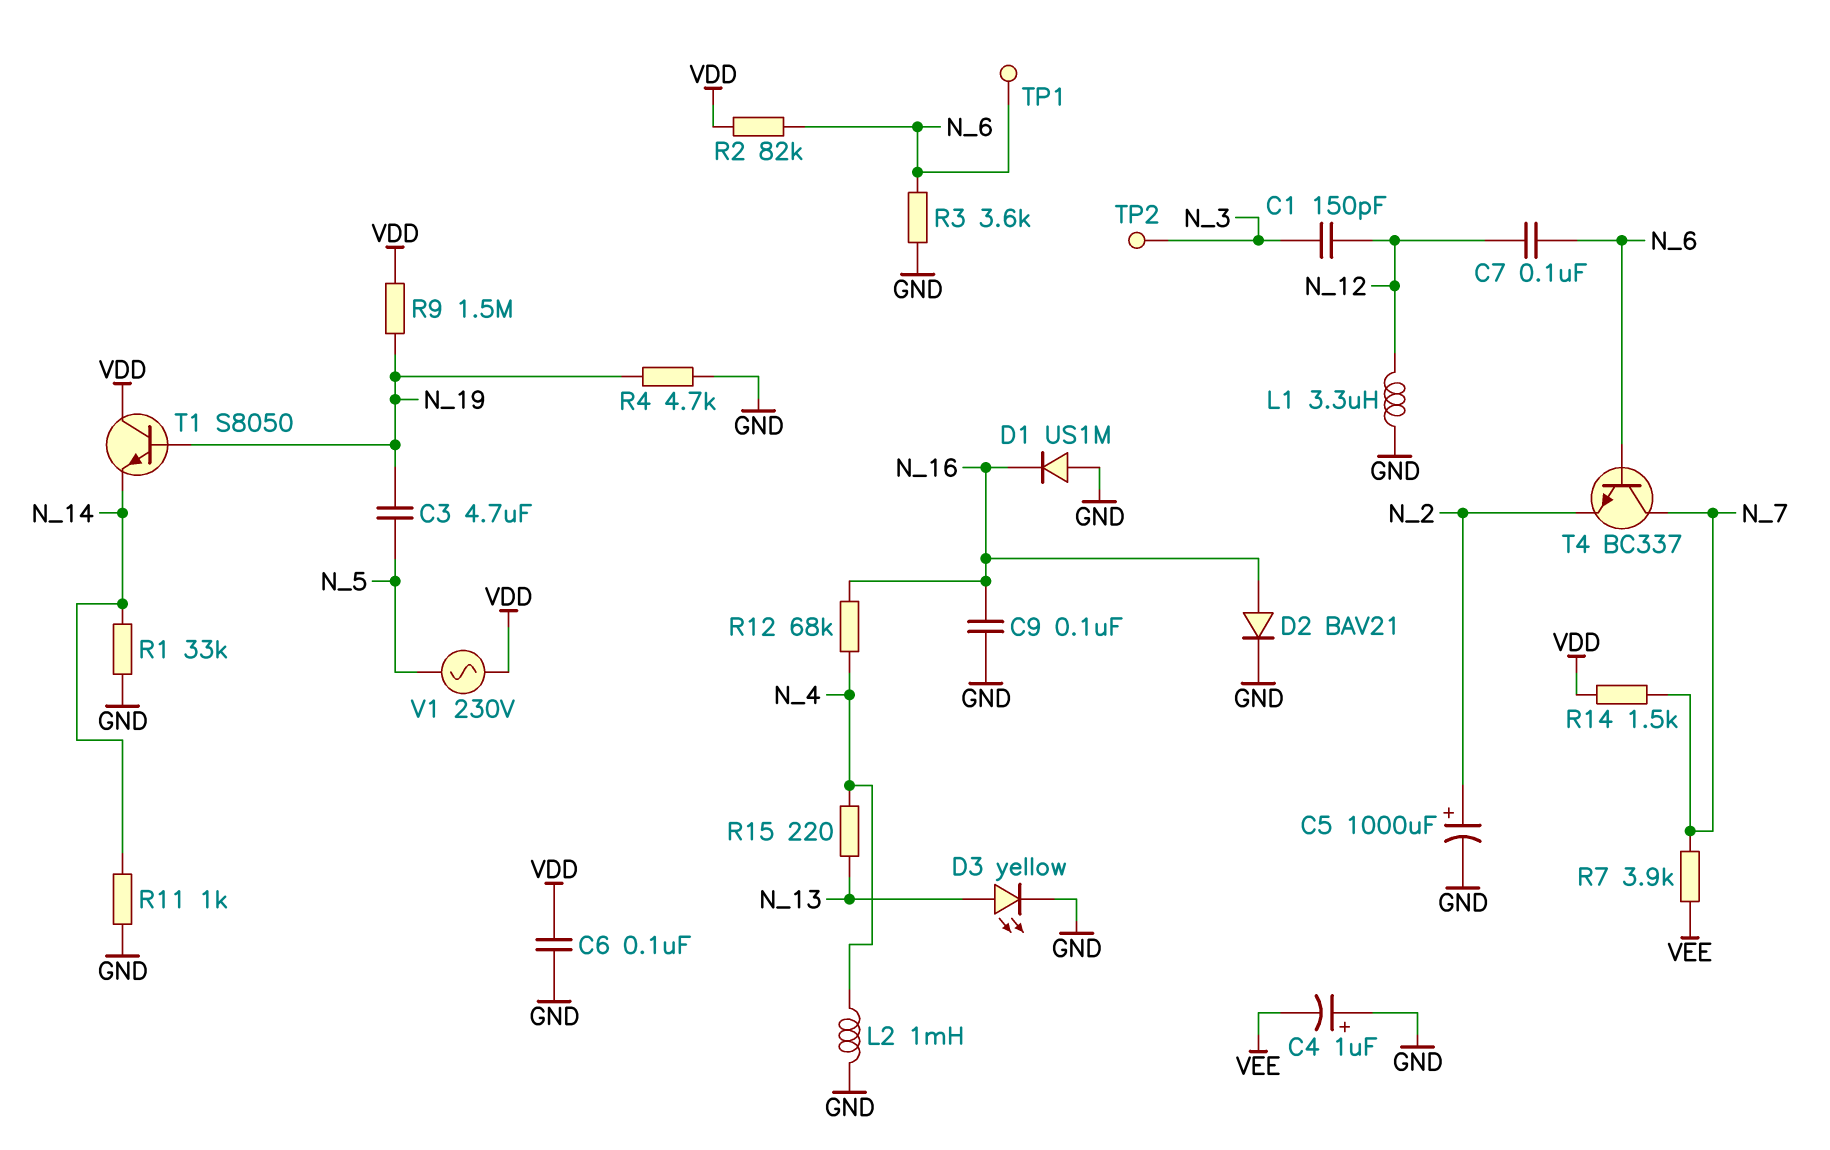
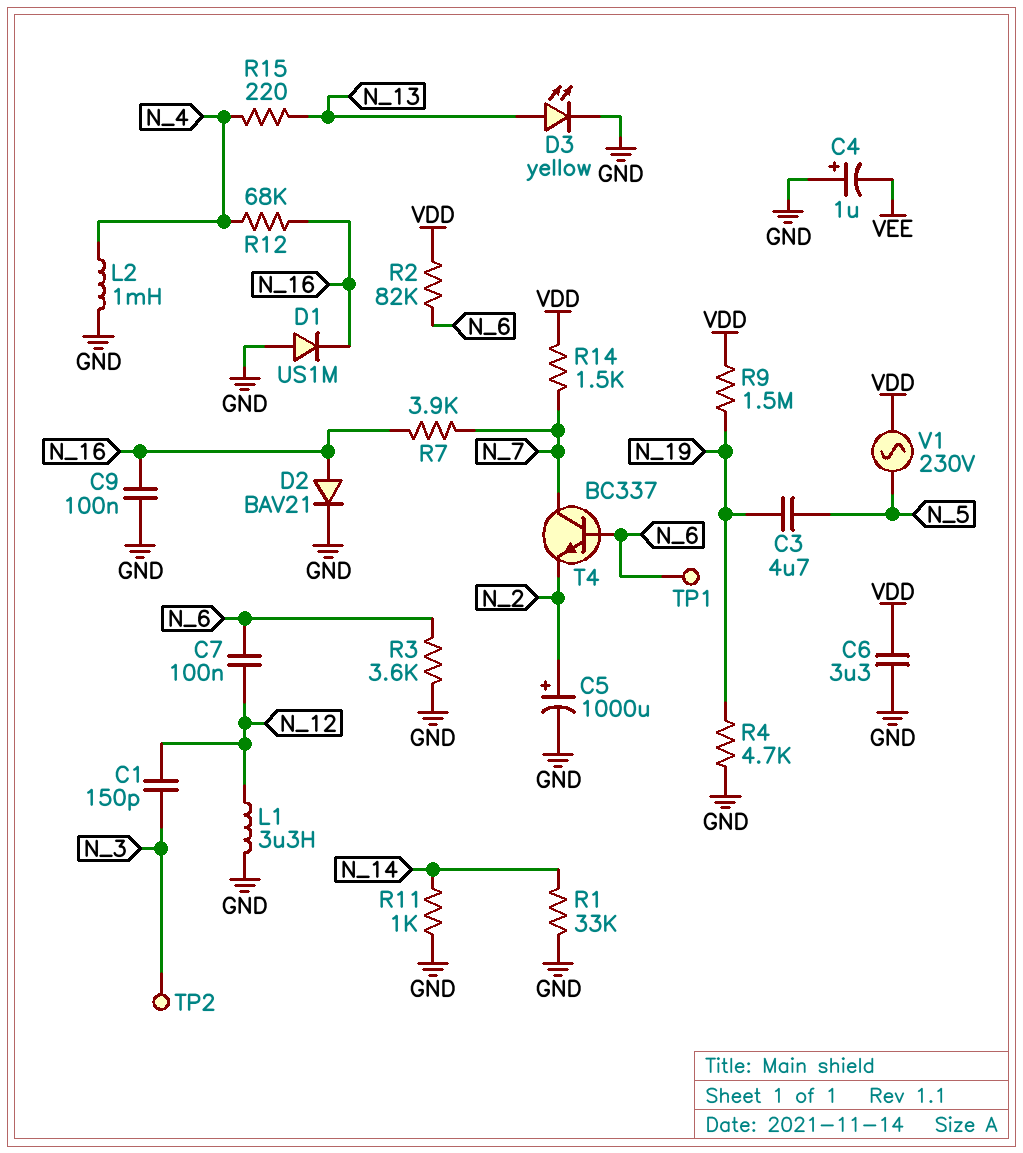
C6: 100nF (GND, VDD) -> 3.3uF (GND, VDD)
R7: 3.9k (N_7, VEE) -> 3.9k (N_7, N_16)
T1: NPN S8050 (B N_19, C VDD, E N_14) -> none

